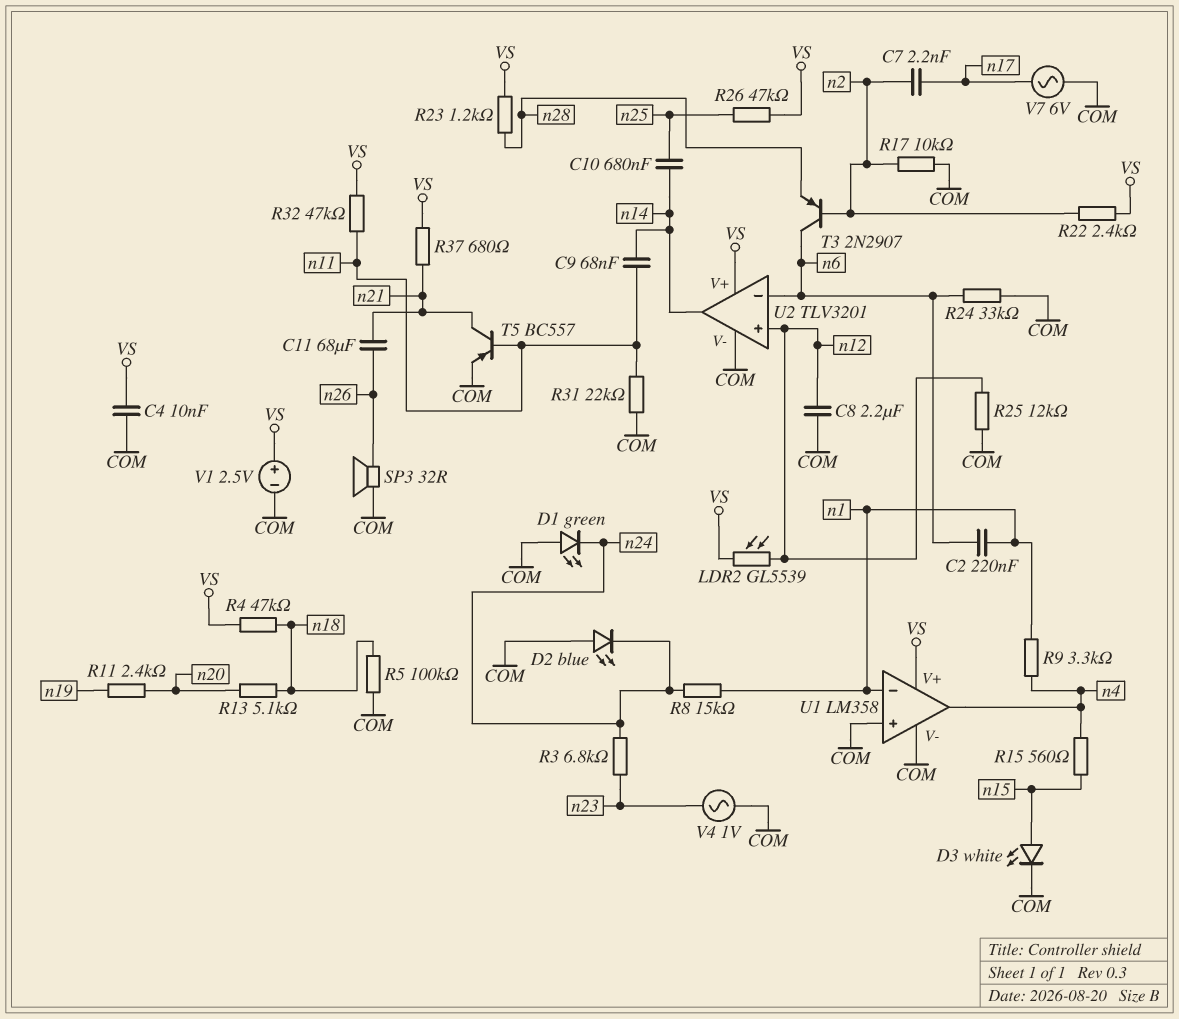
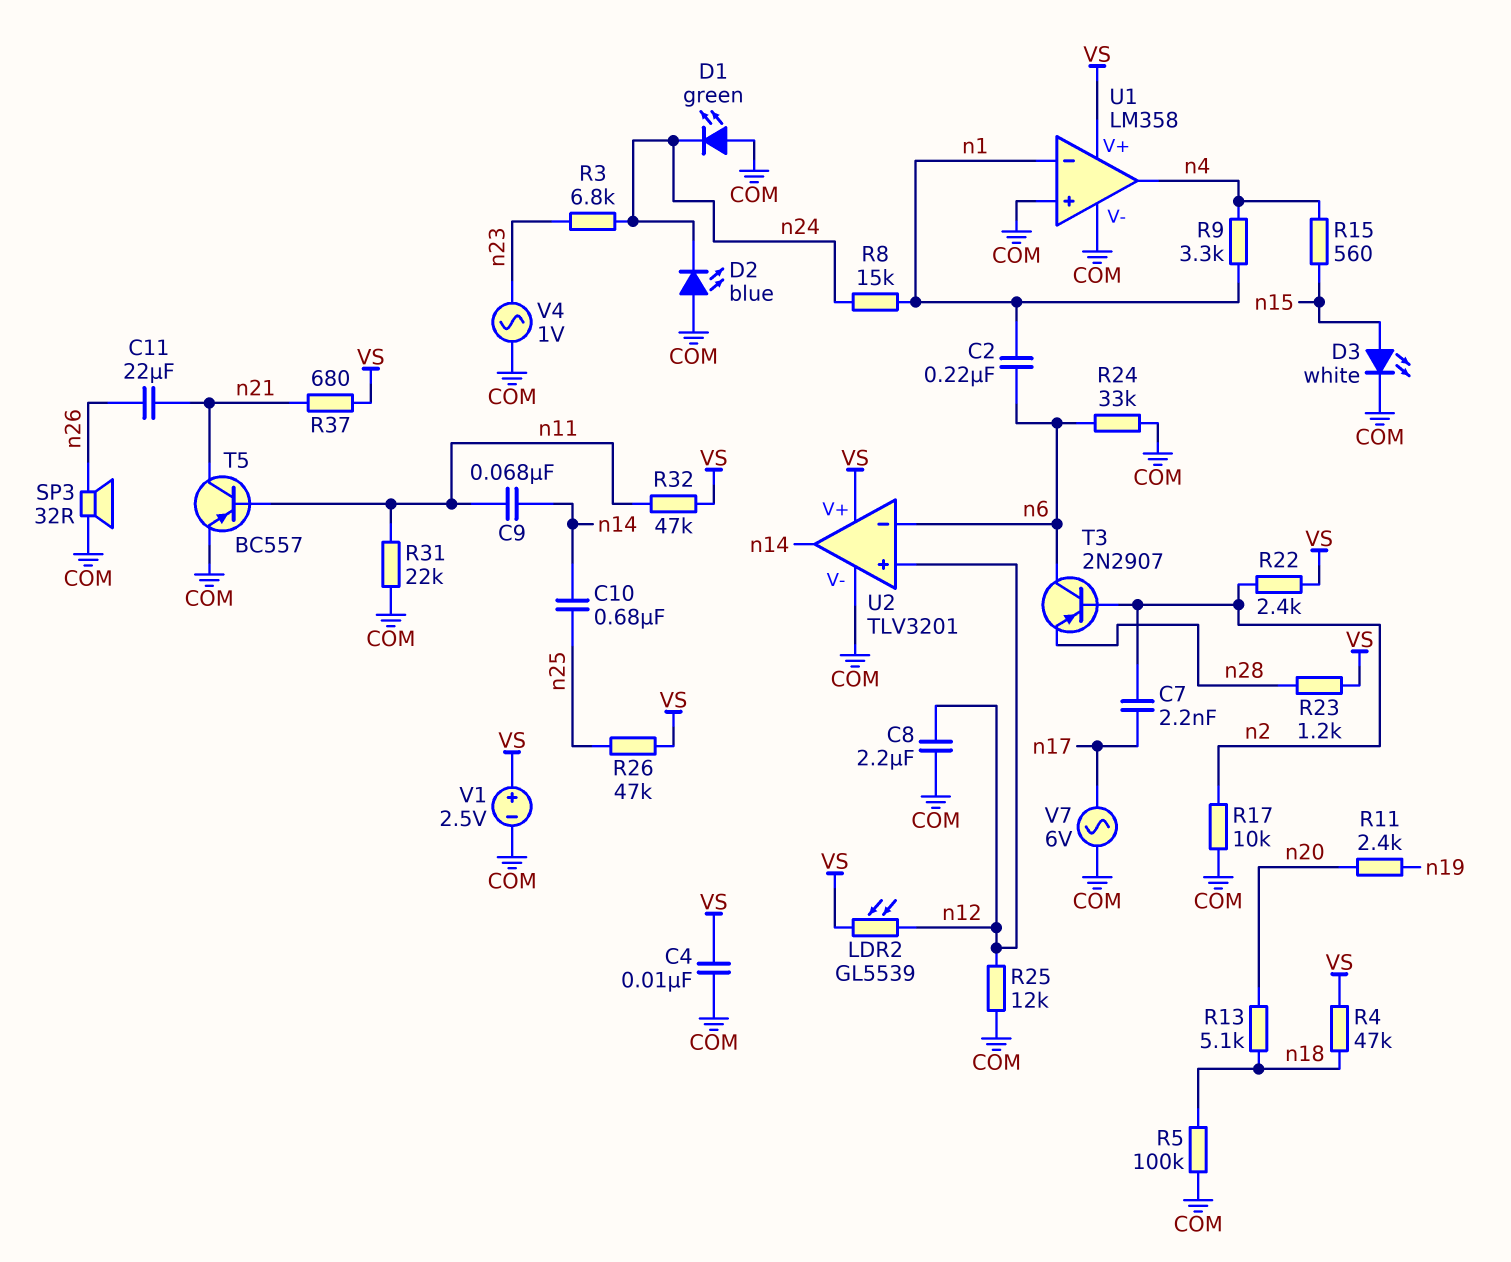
C11: 68uF (n21, n26) -> 22uF (n21, n26)

